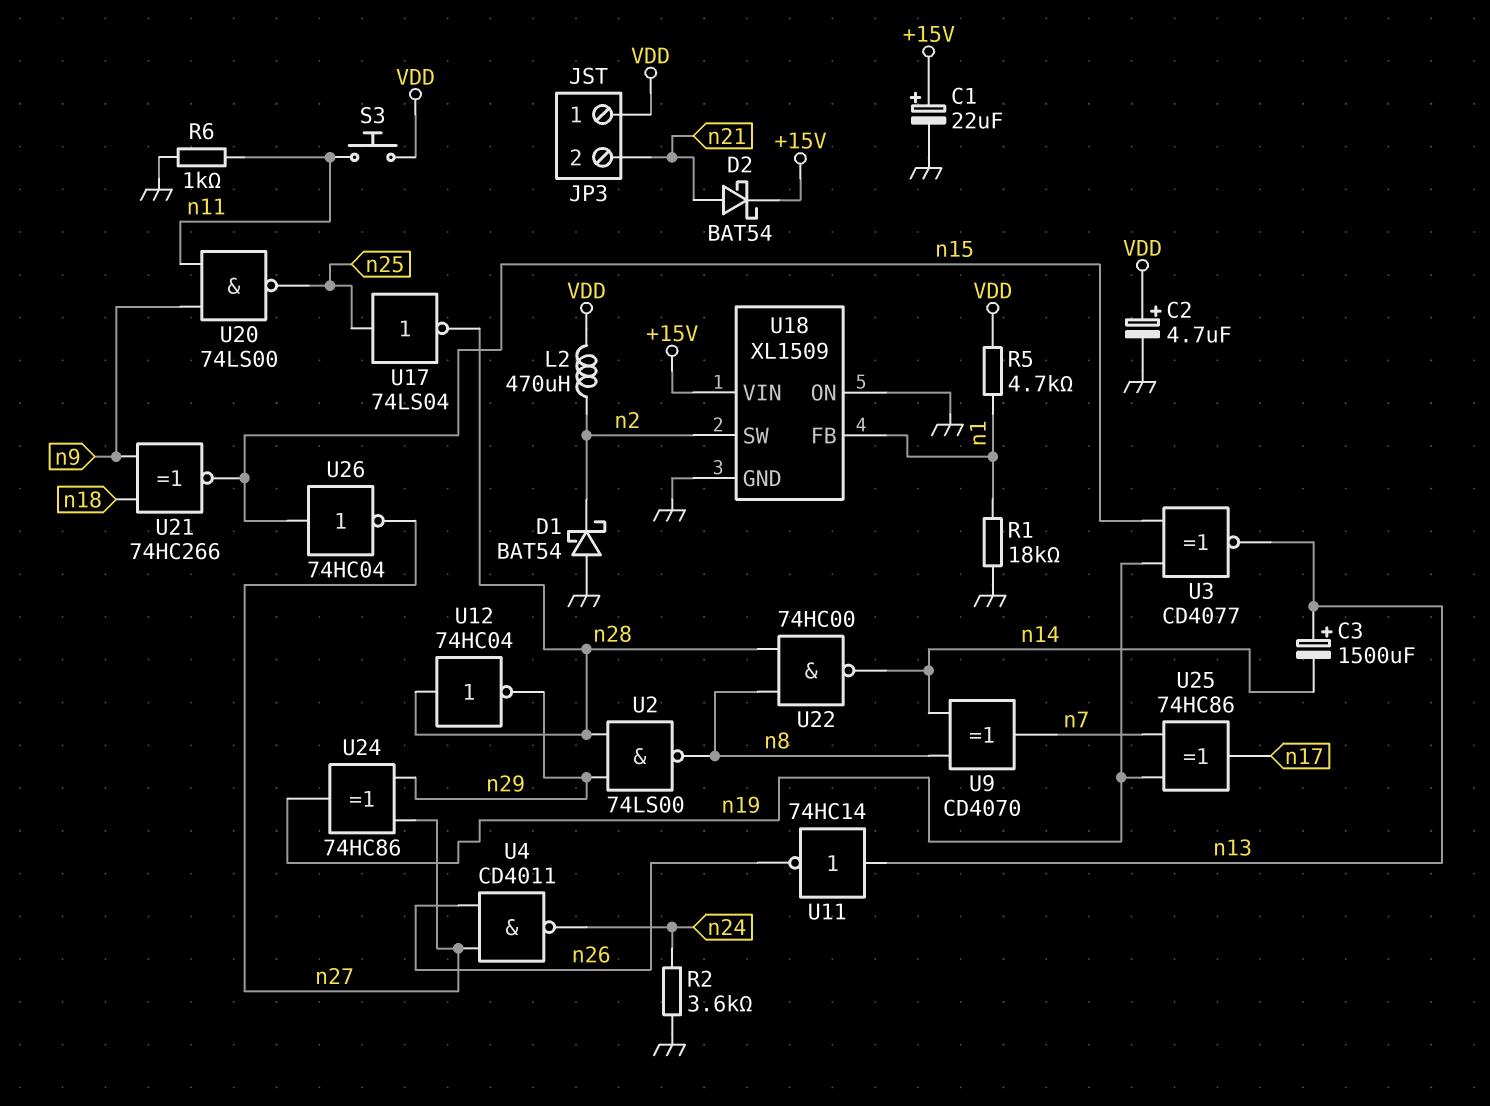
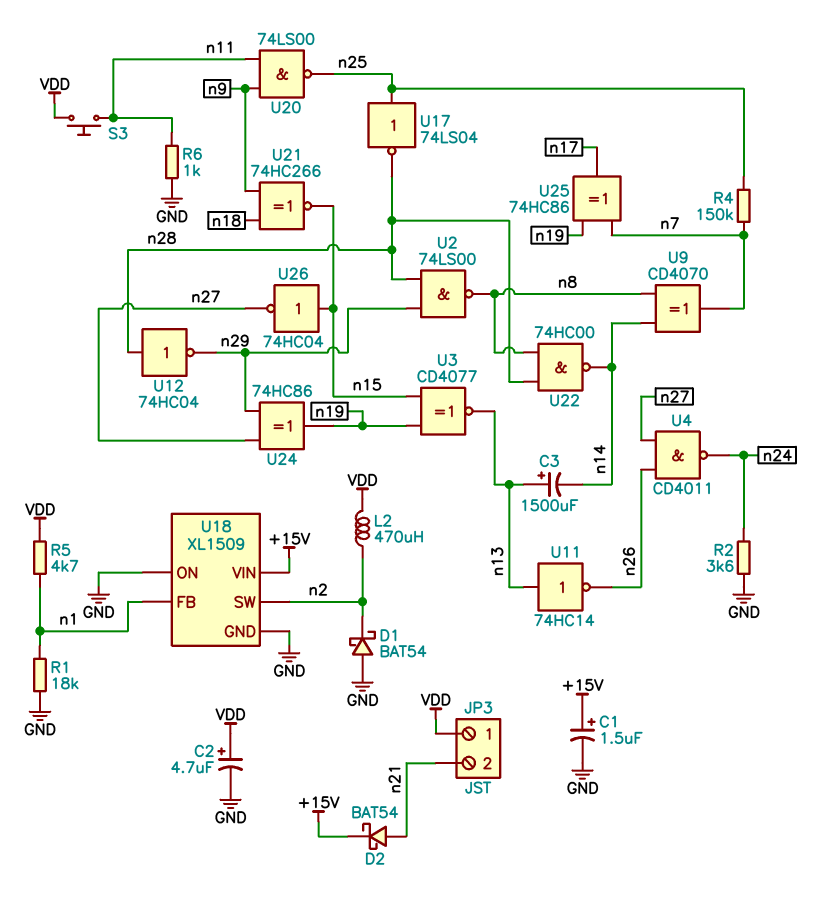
C1: 22uF (plus +15V, minus GND) -> 1.5uF (plus +15V, minus GND)
R4: none -> 150k (n7, n25)

